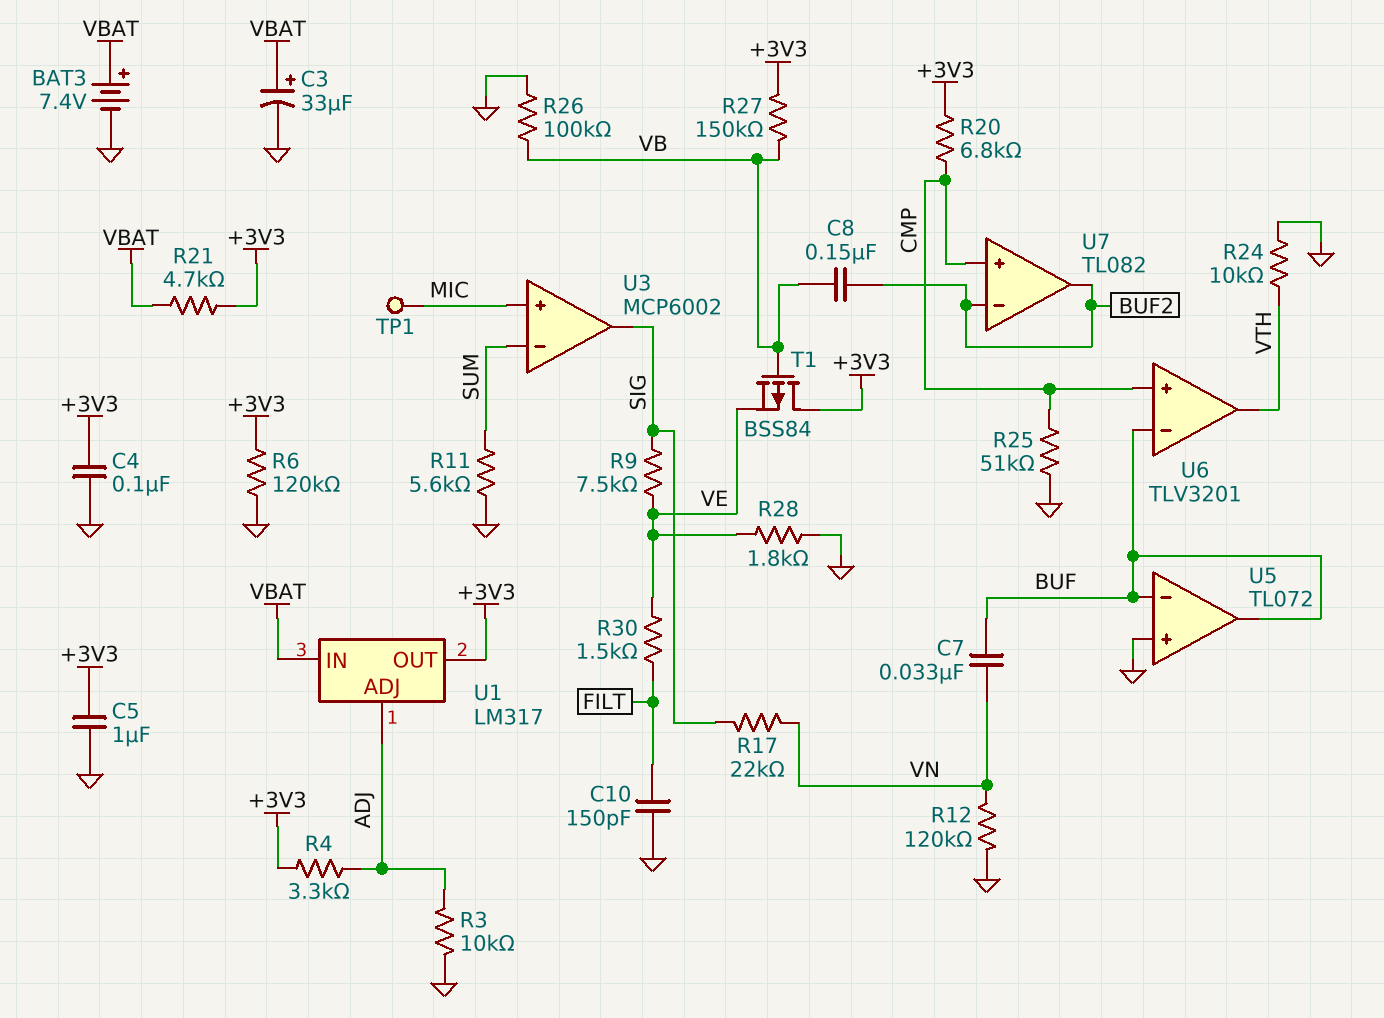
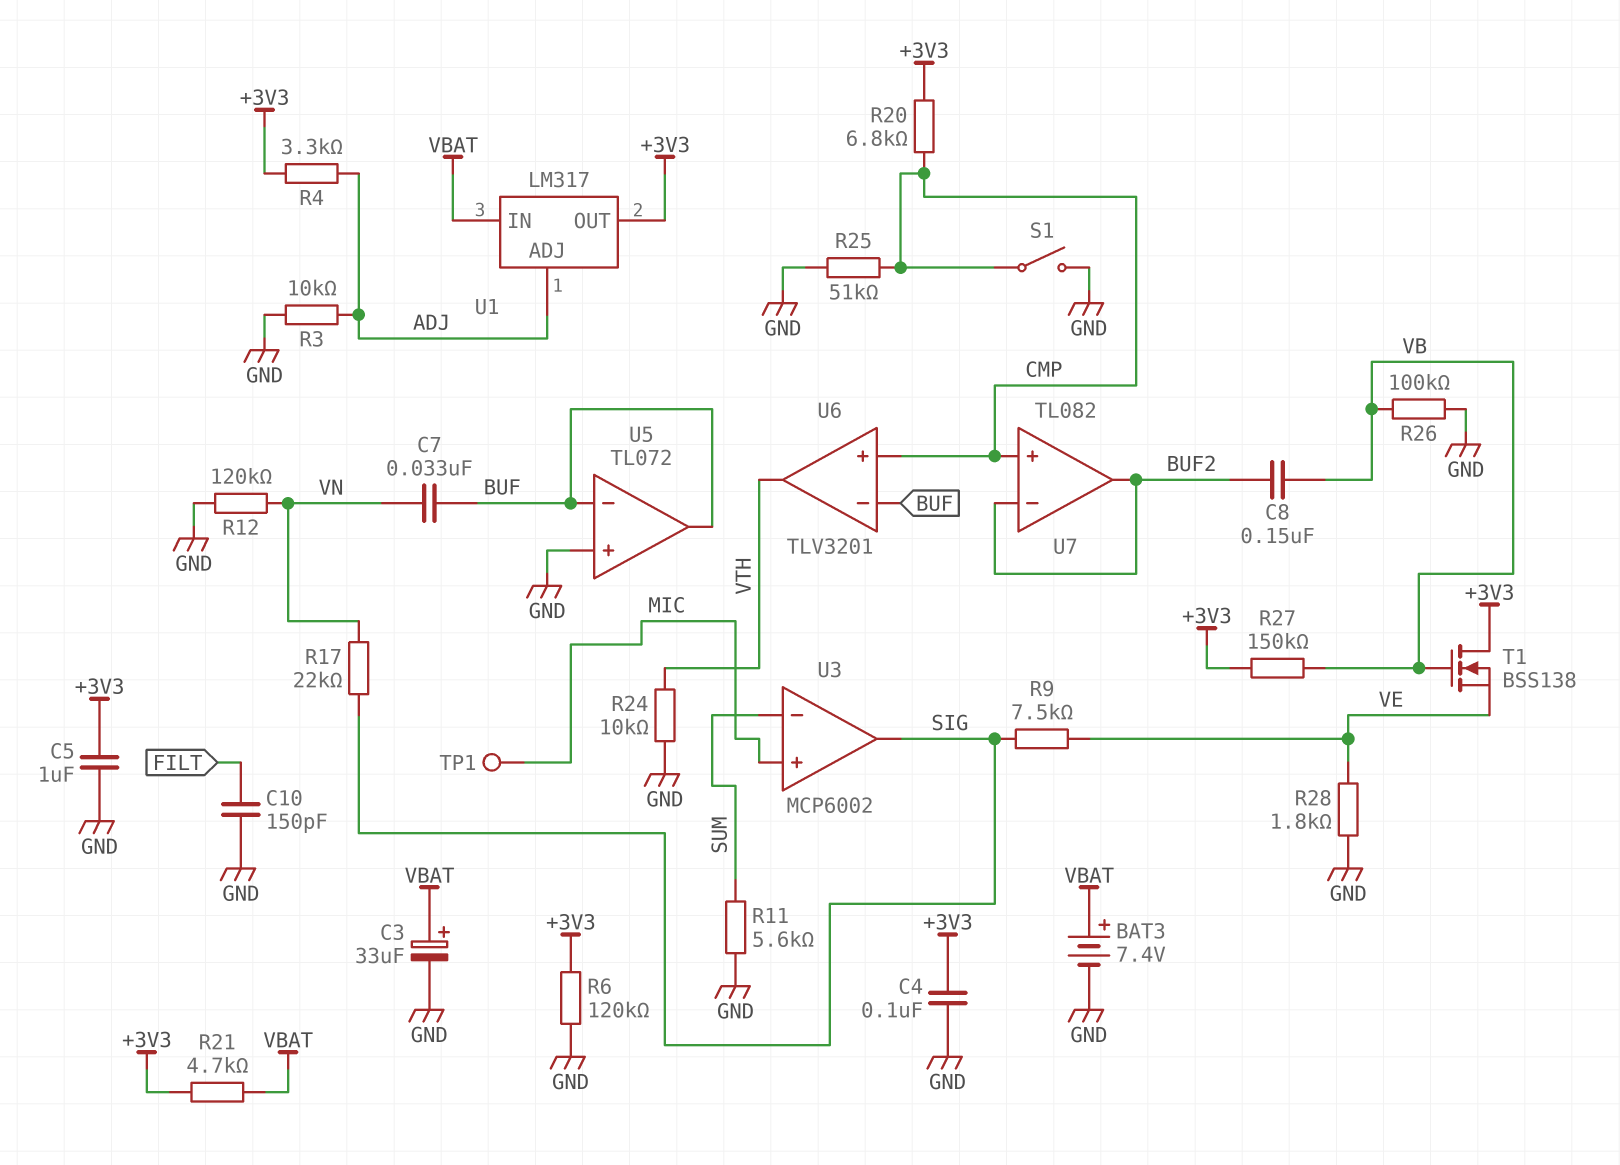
R30: 1.5k (FILT, VE) -> none
S1: none -> switch (CMP, GND)
T1: PMOS BSS84 (G VB, D +3V3, S VE) -> NMOS BSS138 (G VB, D +3V3, S VE)

